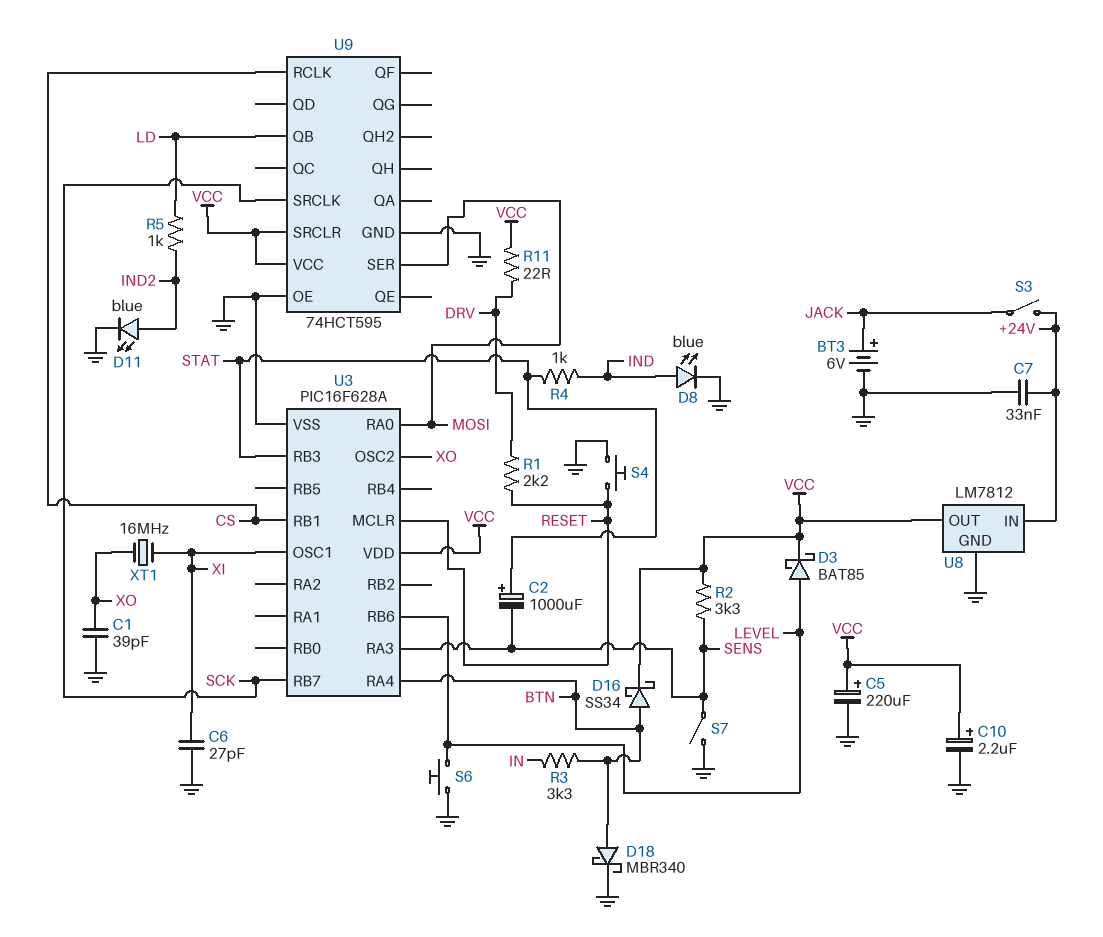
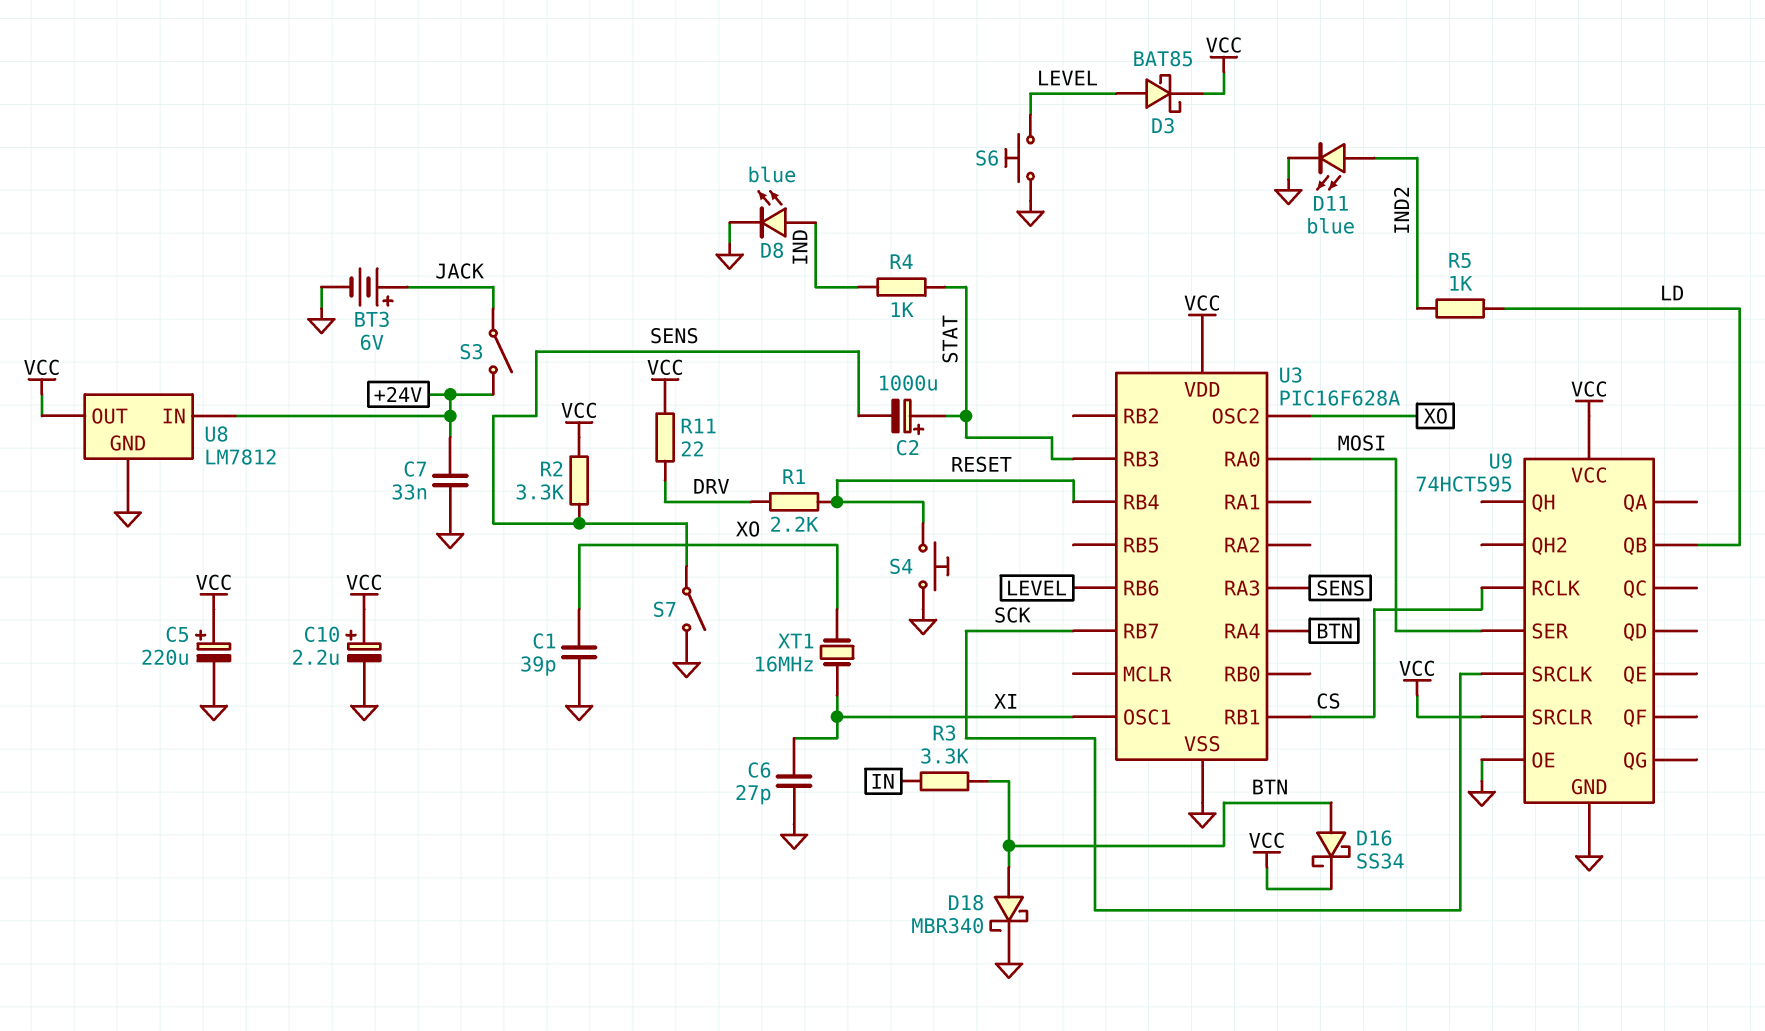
U3 pin MCLR: RESET -> none
U3 pin RB4: none -> RESET

